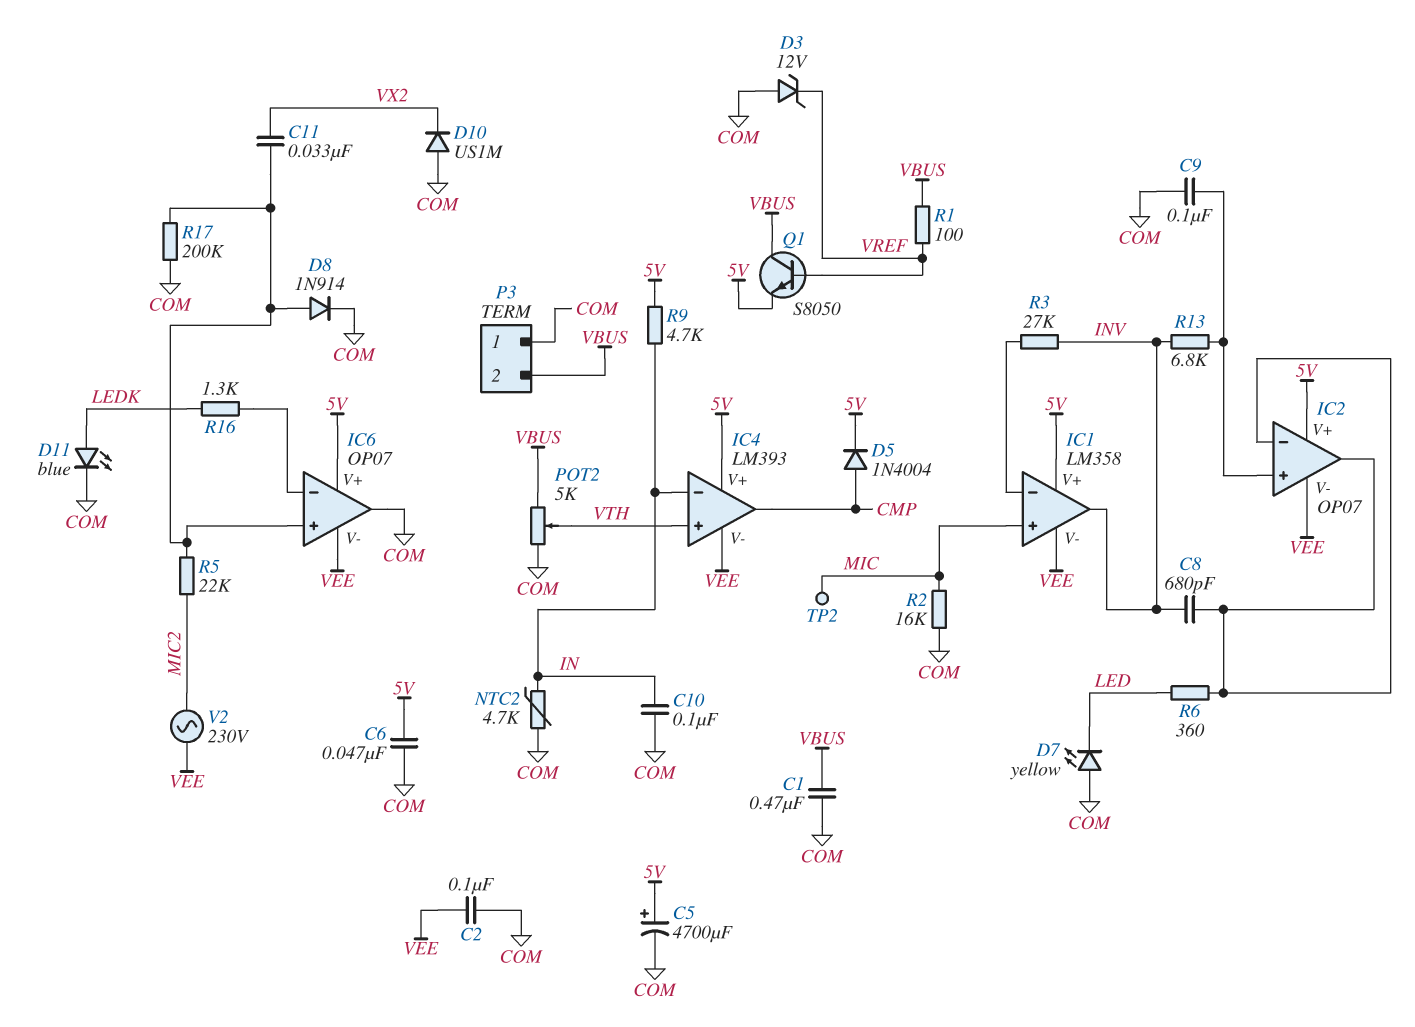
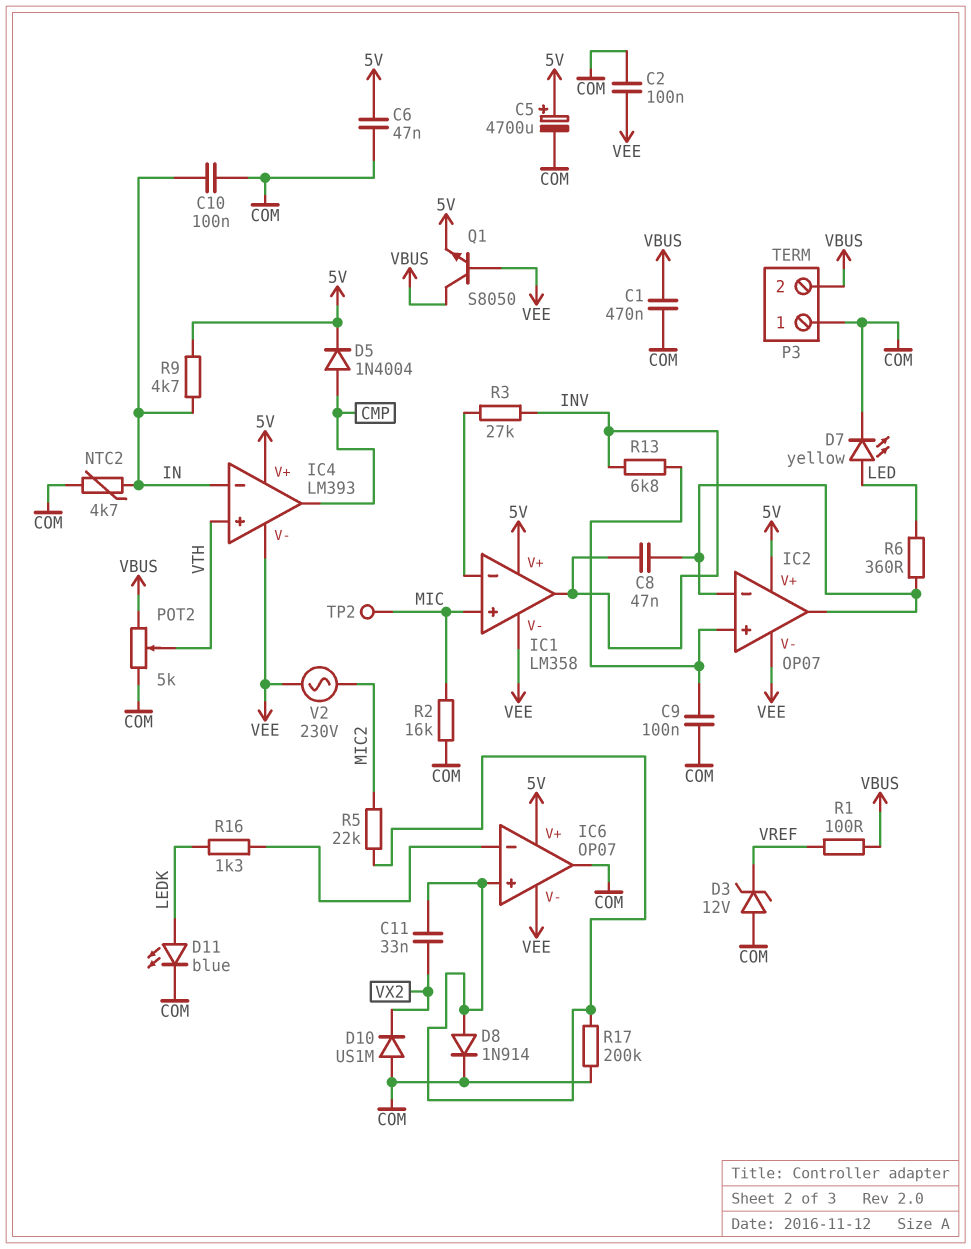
C8: 680pF (IC2/in-, INV) -> 47nF (IC2/in-, INV)
D7: LED yellow (A COM, K LED) -> LED yellow (A LED, K COM)
Q1: NPN S8050 (B VREF, C VBUS, E 5V) -> NPN S8050 (B VEE, C VBUS, E 5V)

